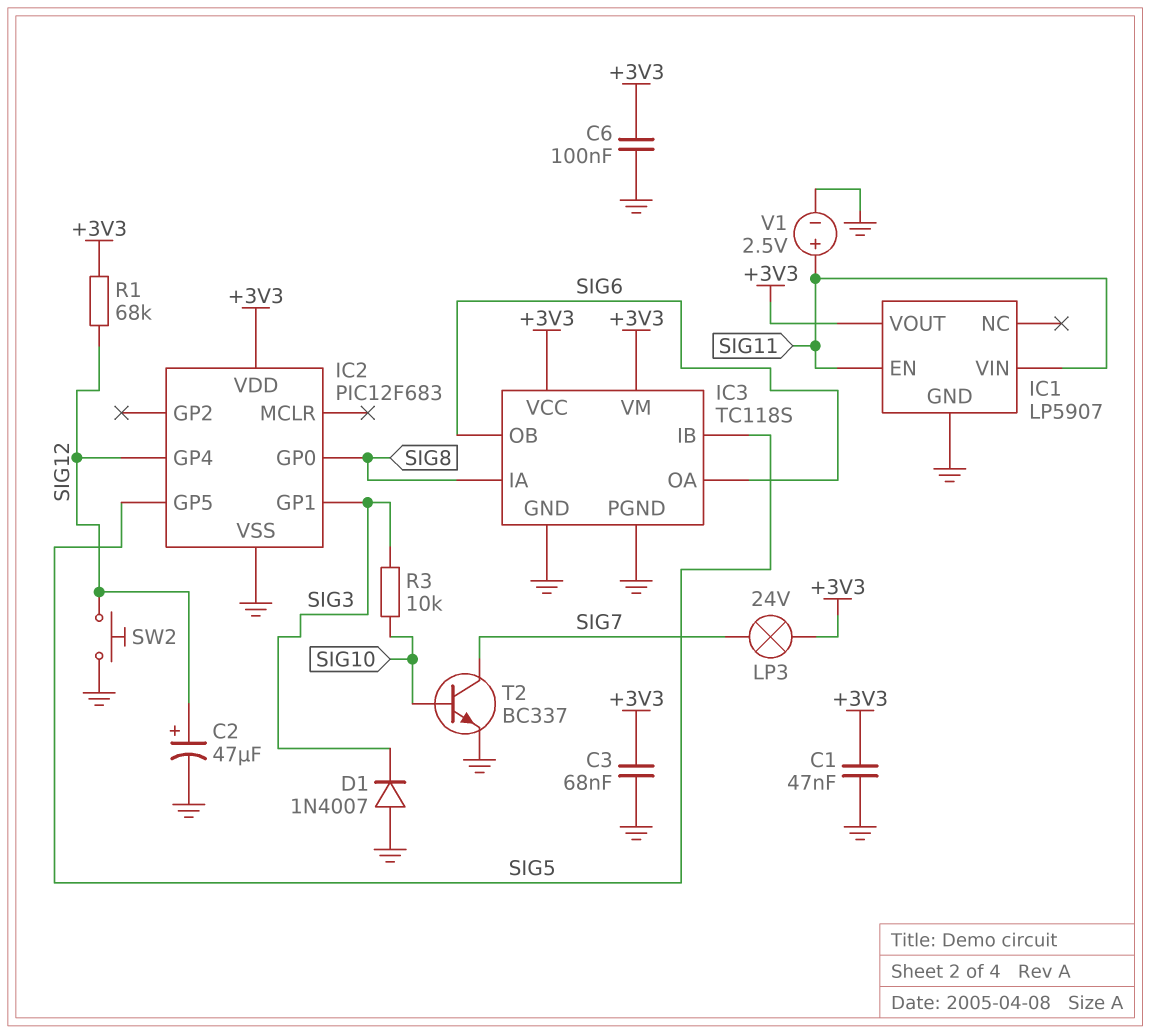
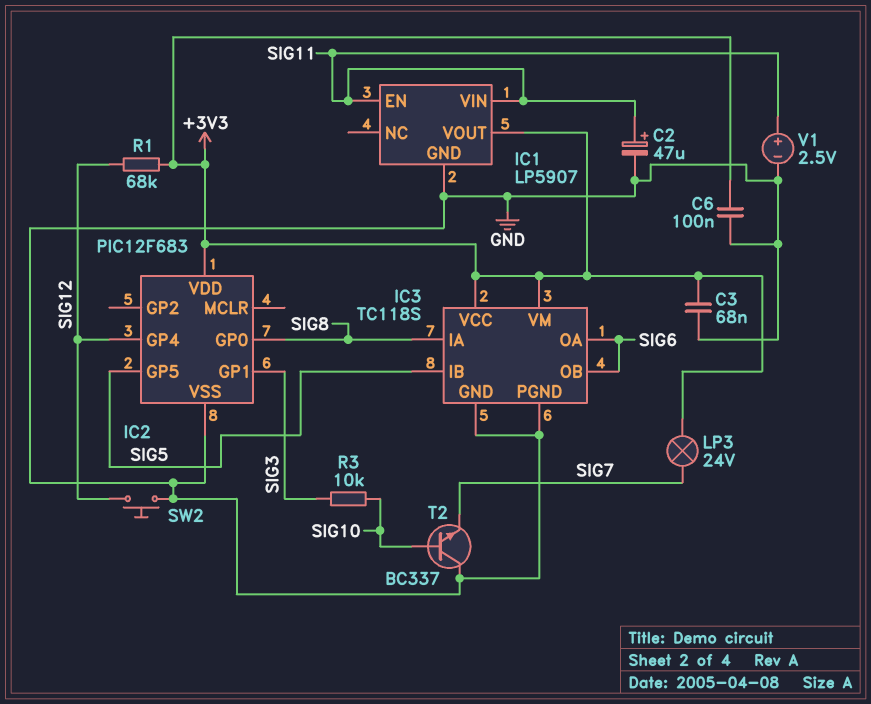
C1: 47nF (+3V3, GND) -> none
C2: 47uF (plus SIG12, minus GND) -> 47uF (plus SIG11, minus GND)
D1: diode 1N4007 (A GND, K SIG3) -> none
T2: NPN BC337 (B SIG10, C SIG7, E GND) -> NPN BC337 (B SIG10, C GND, E SIG7)

